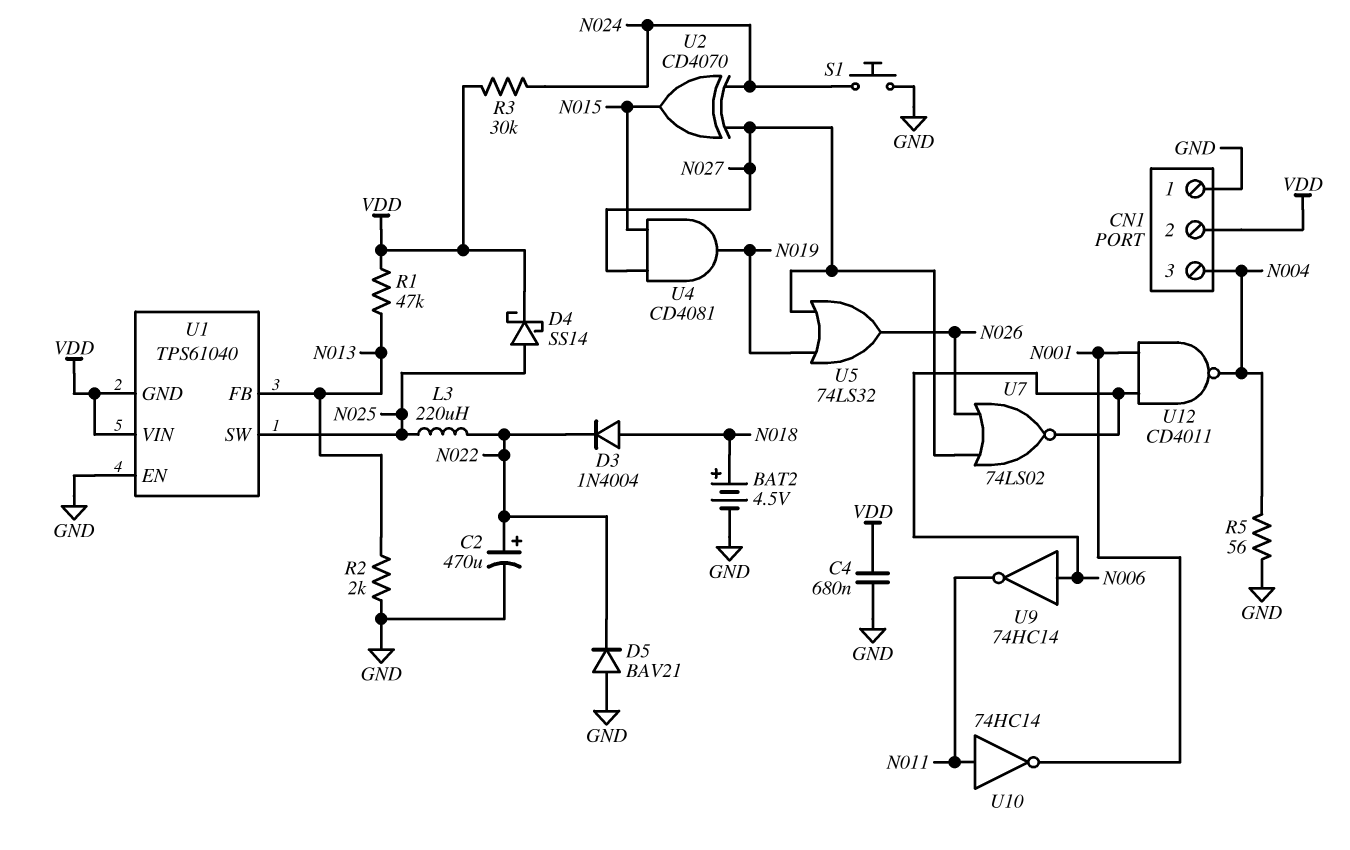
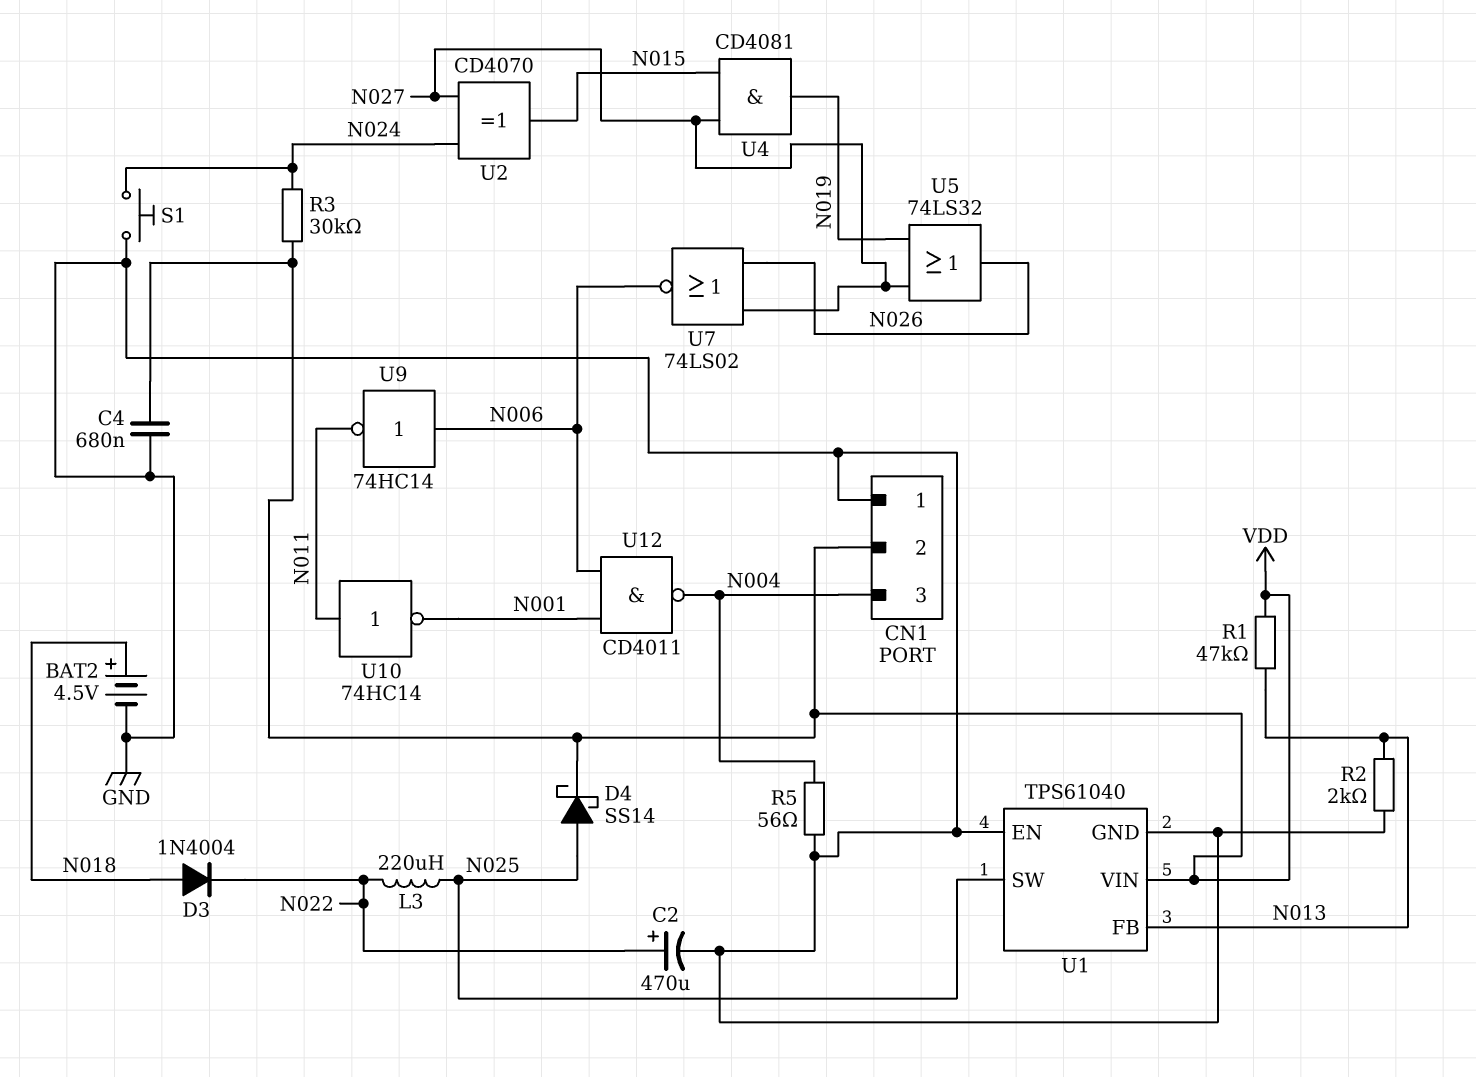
D5: diode BAV21 (A GND, K N022) -> none
U1 pin GND: VDD -> GND

